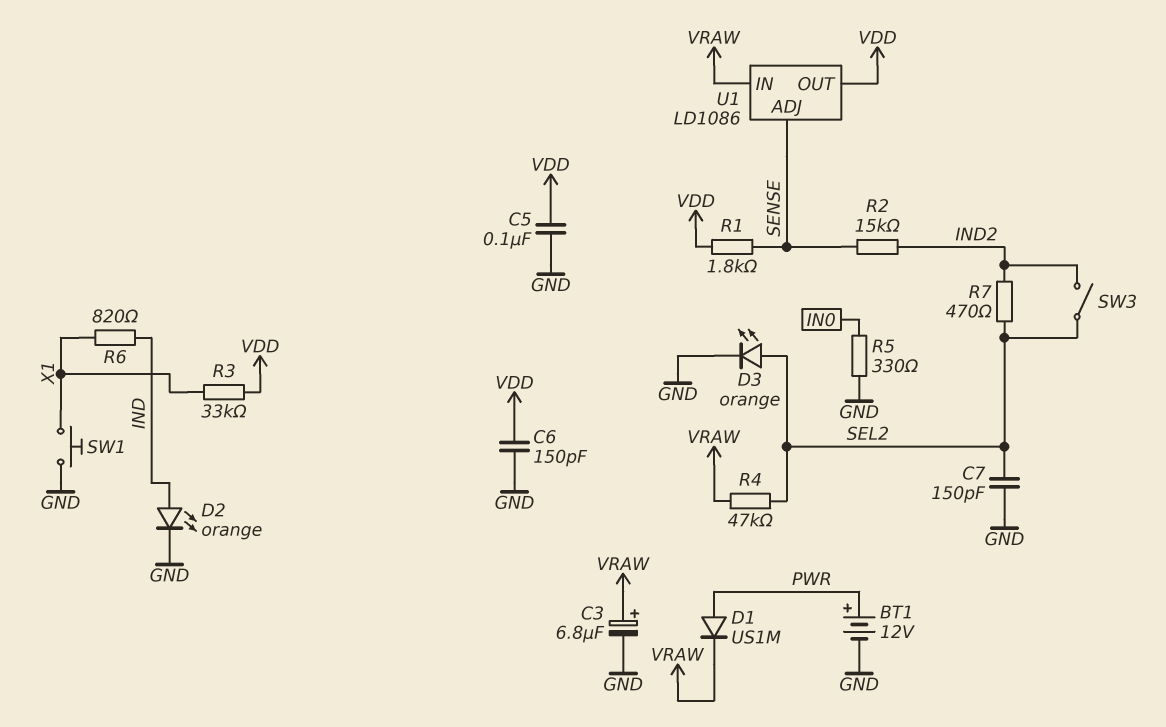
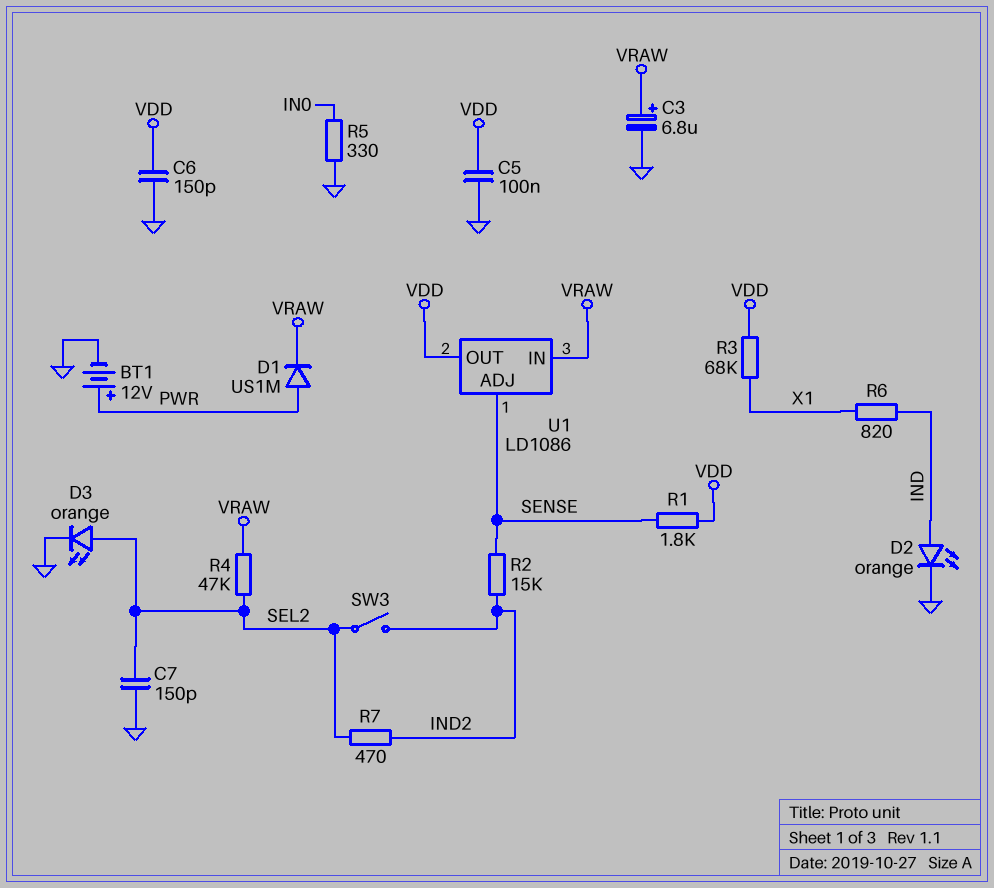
R3: 33k (VDD, X1) -> 68k (VDD, X1)
SW1: button (GND, X1) -> none

